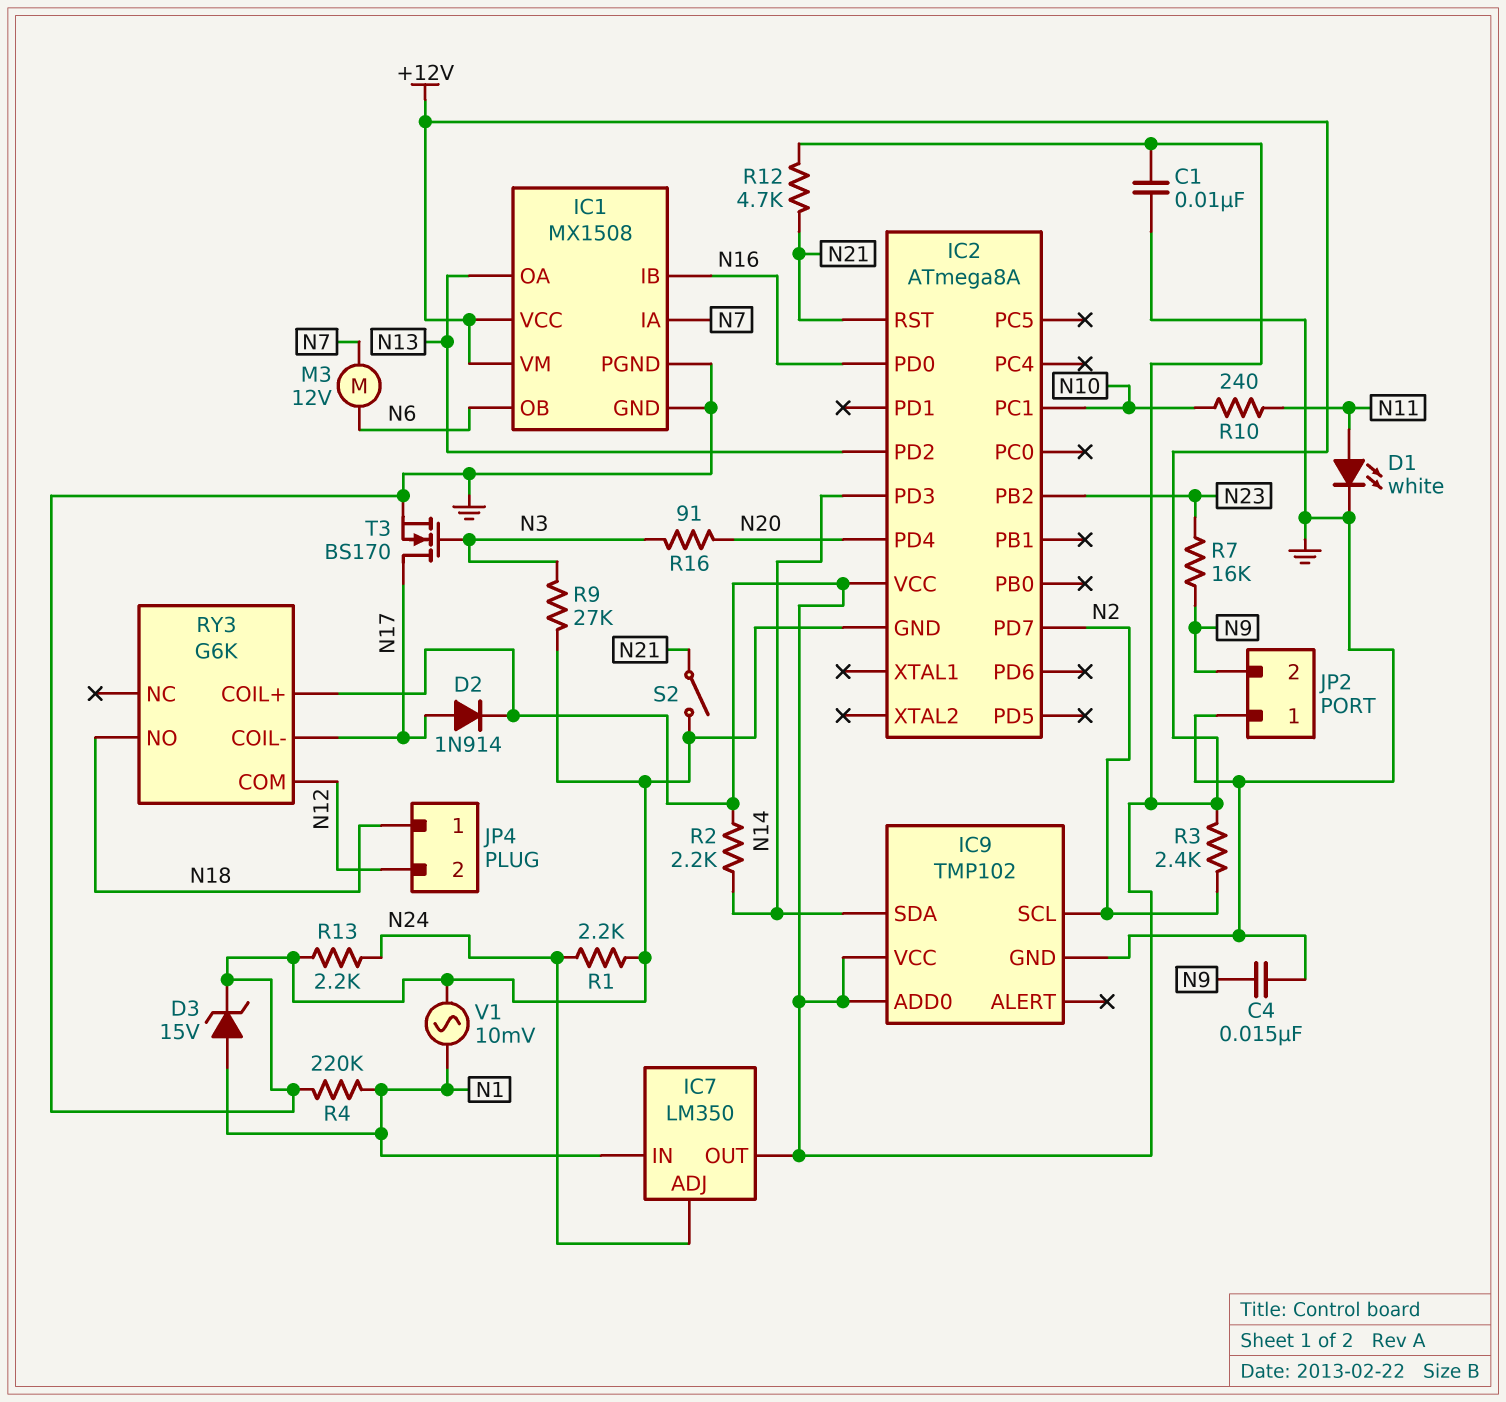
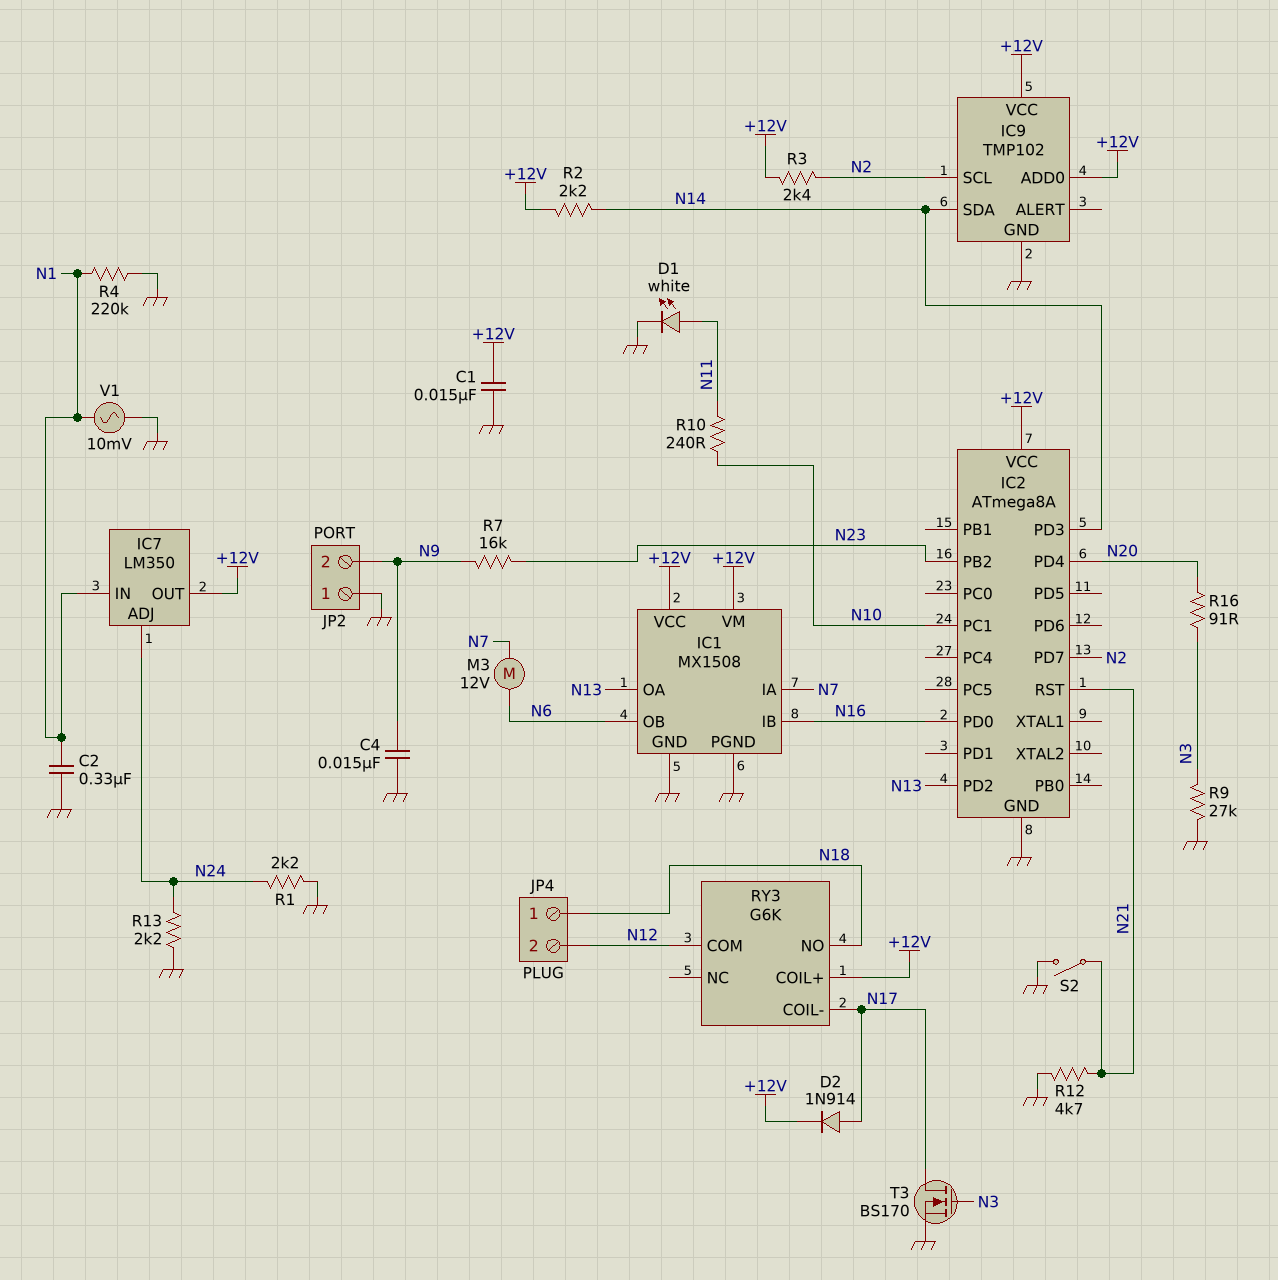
C1: 10nF (+12V, GND) -> 15nF (+12V, GND)
C2: none -> 330nF (GND, N1)
D3: zener 15V (A N1, K GND) -> none
R12: 4.7k (+12V, N21) -> 4.7k (GND, N21)

